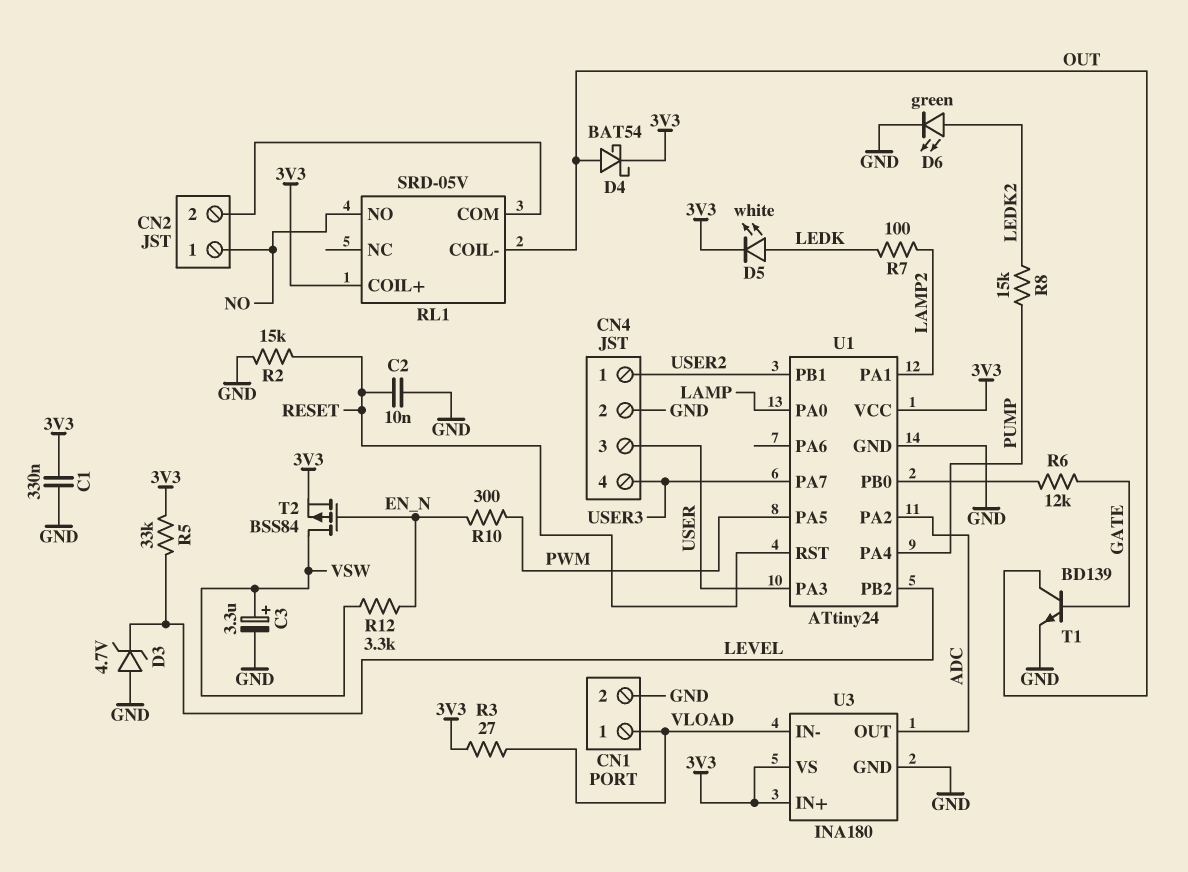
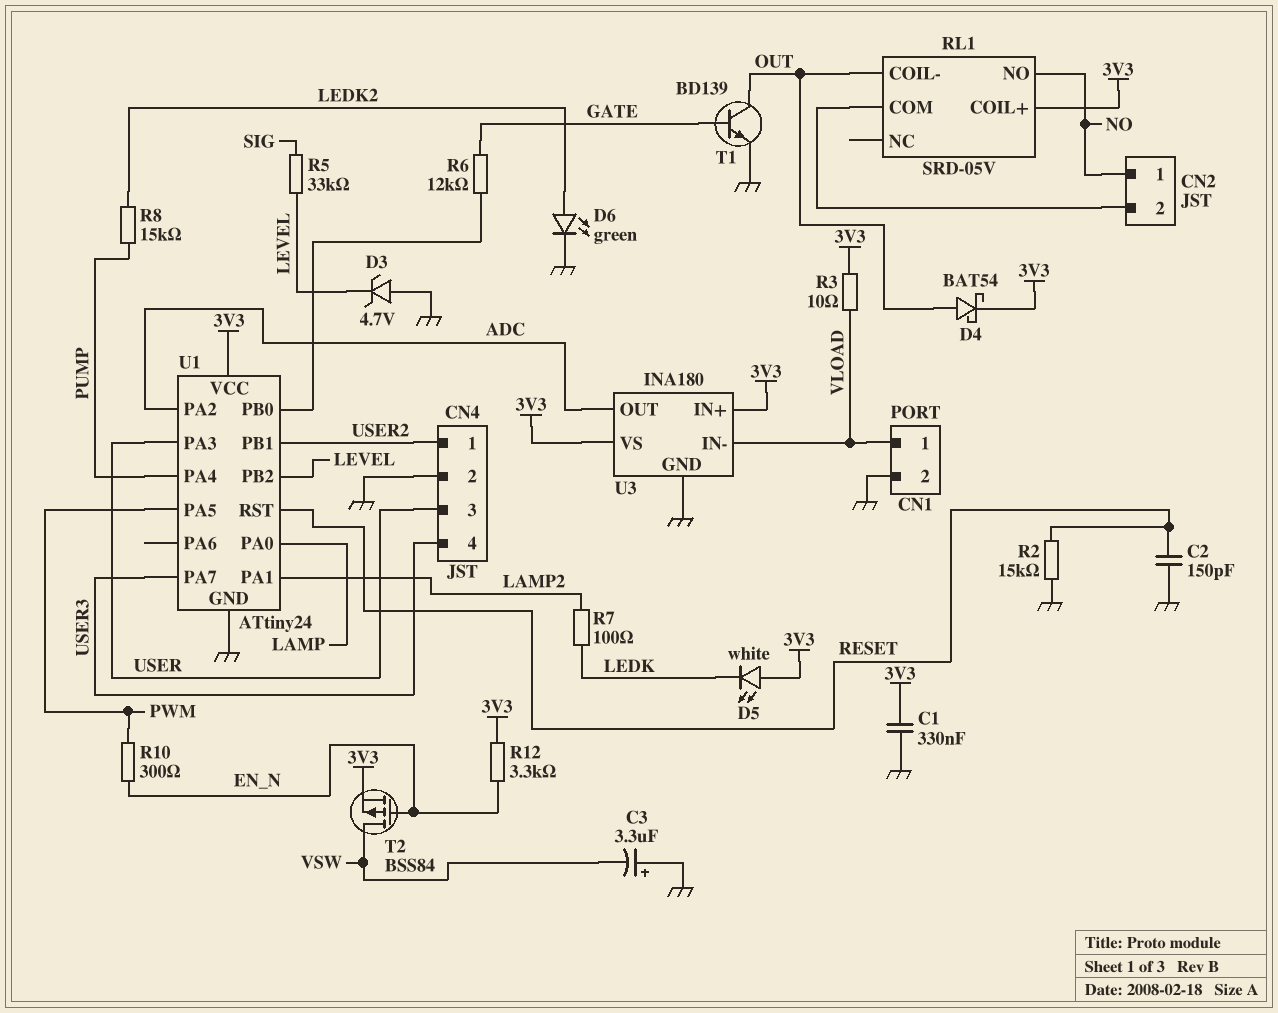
C2: 10nF (GND, RESET) -> 150pF (GND, RESET)
C3: 3.3uF (plus VSW, minus GND) -> 3.3uF (plus GND, minus VSW)
D5: LED white (A LEDK, K 3V3) -> LED white (A 3V3, K LEDK)
R3: 27 (3V3, VLOAD) -> 10 (3V3, VLOAD)
R5: 33k (3V3, LEVEL) -> 33k (LEVEL, SIG)
R12: 3.3k (EN_N, VSW) -> 3.3k (3V3, EN_N)

